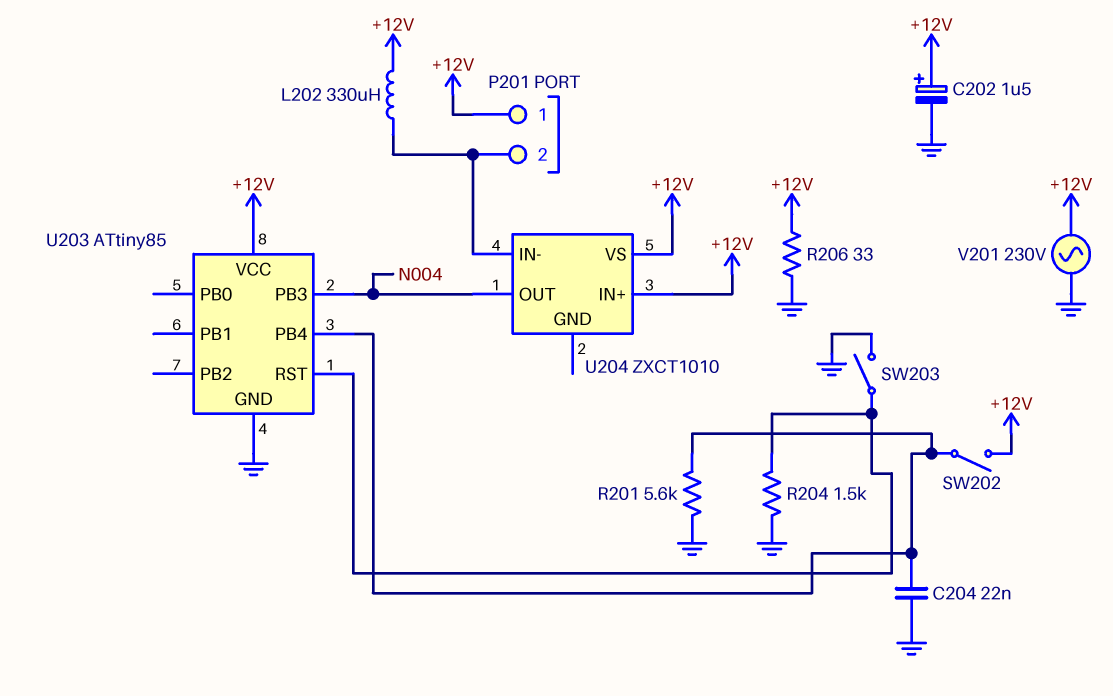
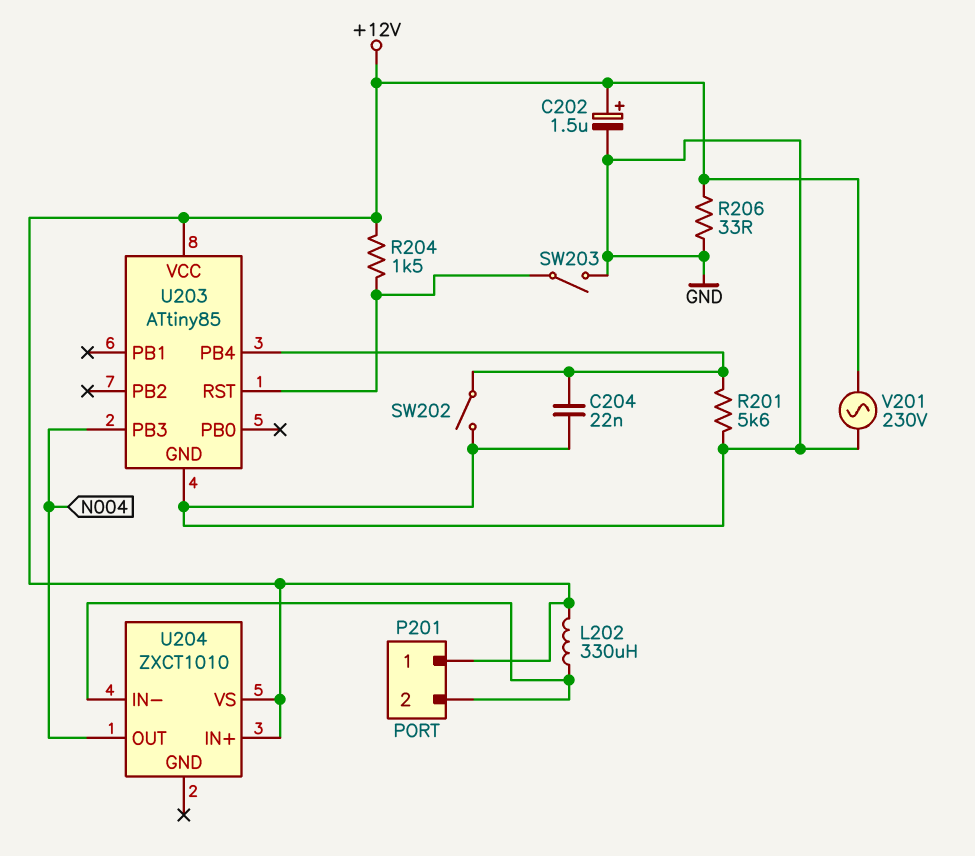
R204: 1.5k (GND, U203/RST) -> 1.5k (+12V, U203/RST)
SW202: switch (+12V, U203/PB4) -> switch (GND, U203/PB4)

